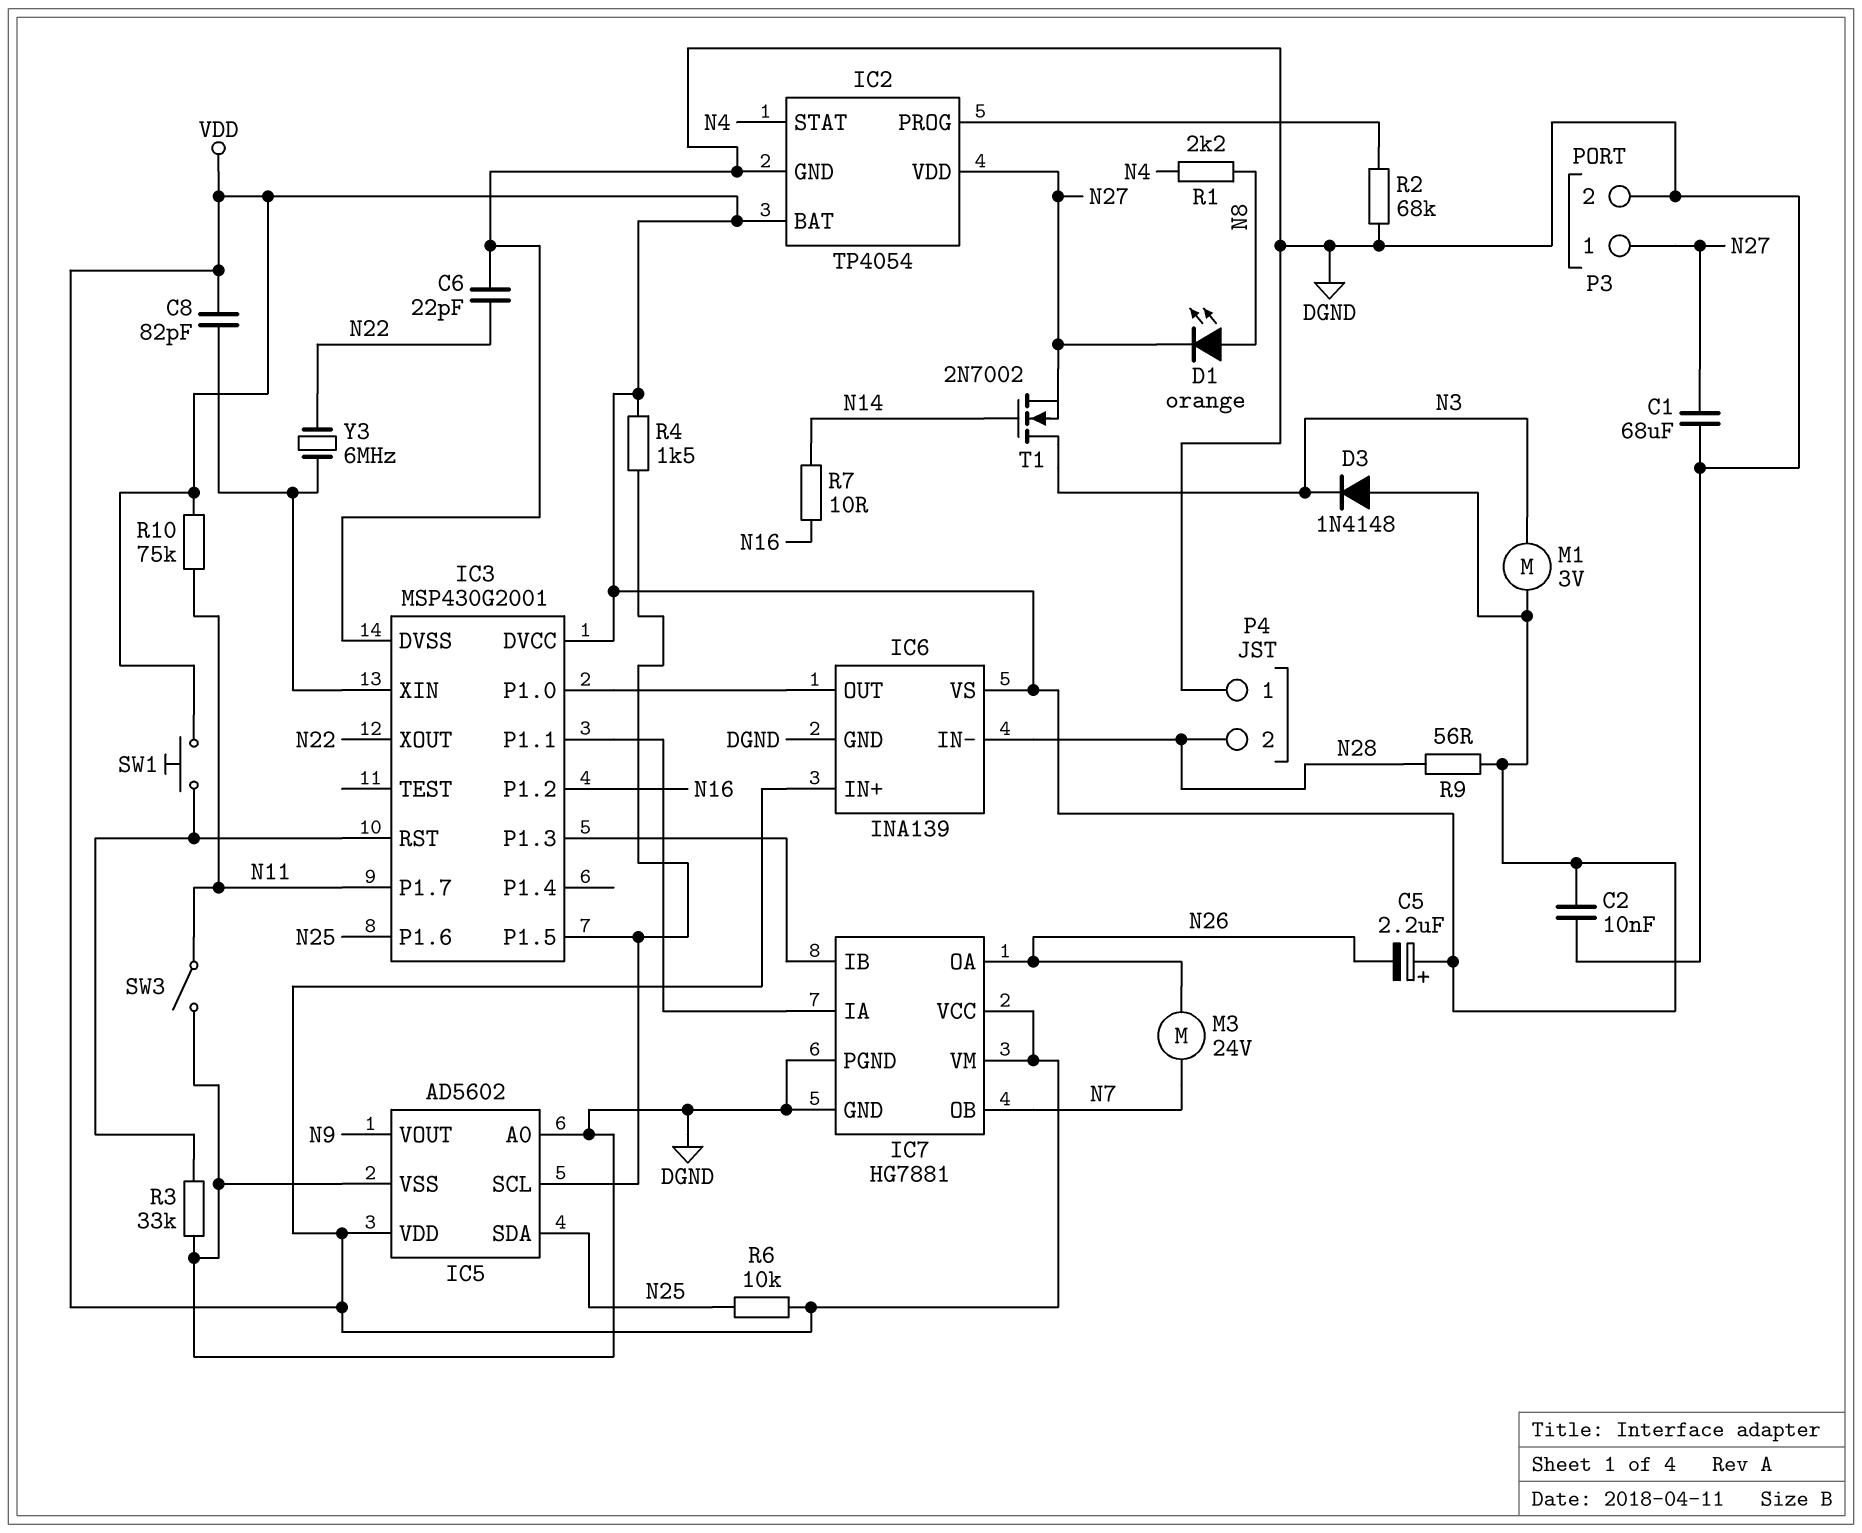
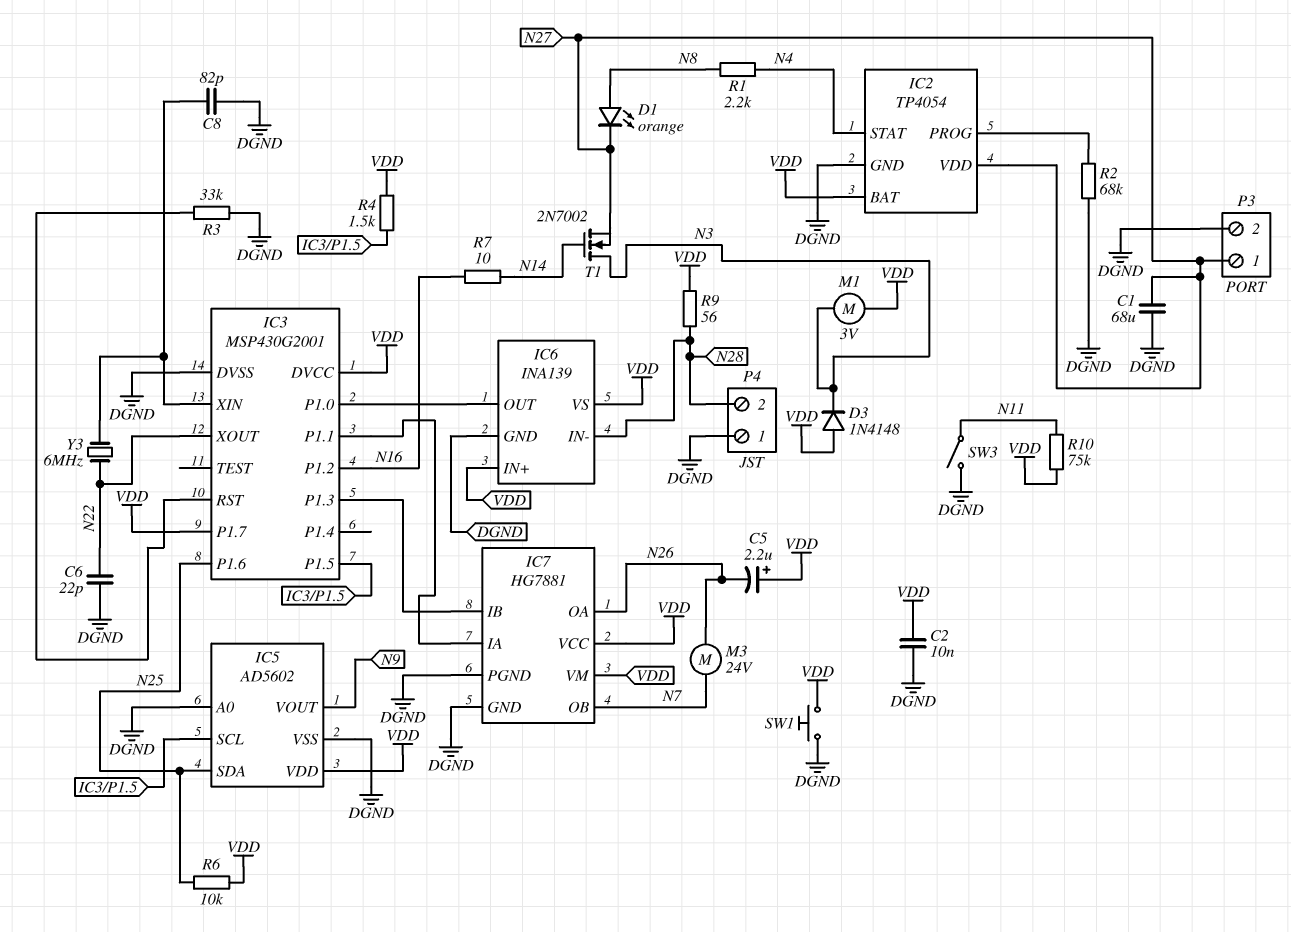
C8: 82pF (IC3/XIN, VDD) -> 82pF (DGND, IC3/XIN)
IC3 pin P1.7: N11 -> VDD
SW1: button (IC3/RST, VDD) -> button (DGND, VDD)

